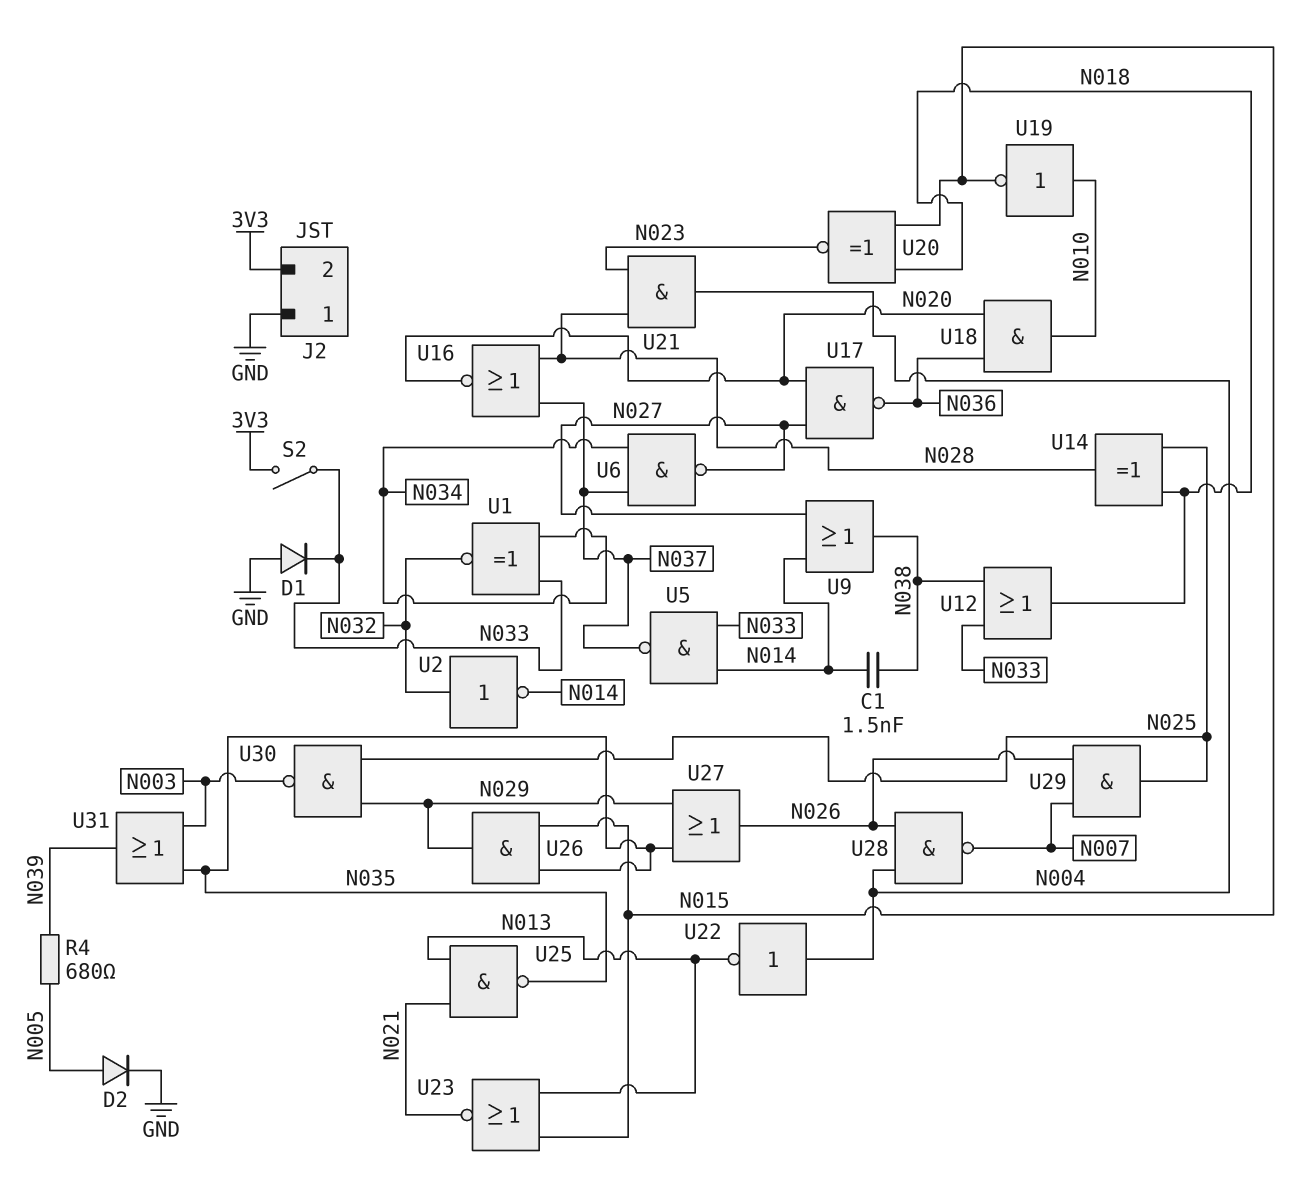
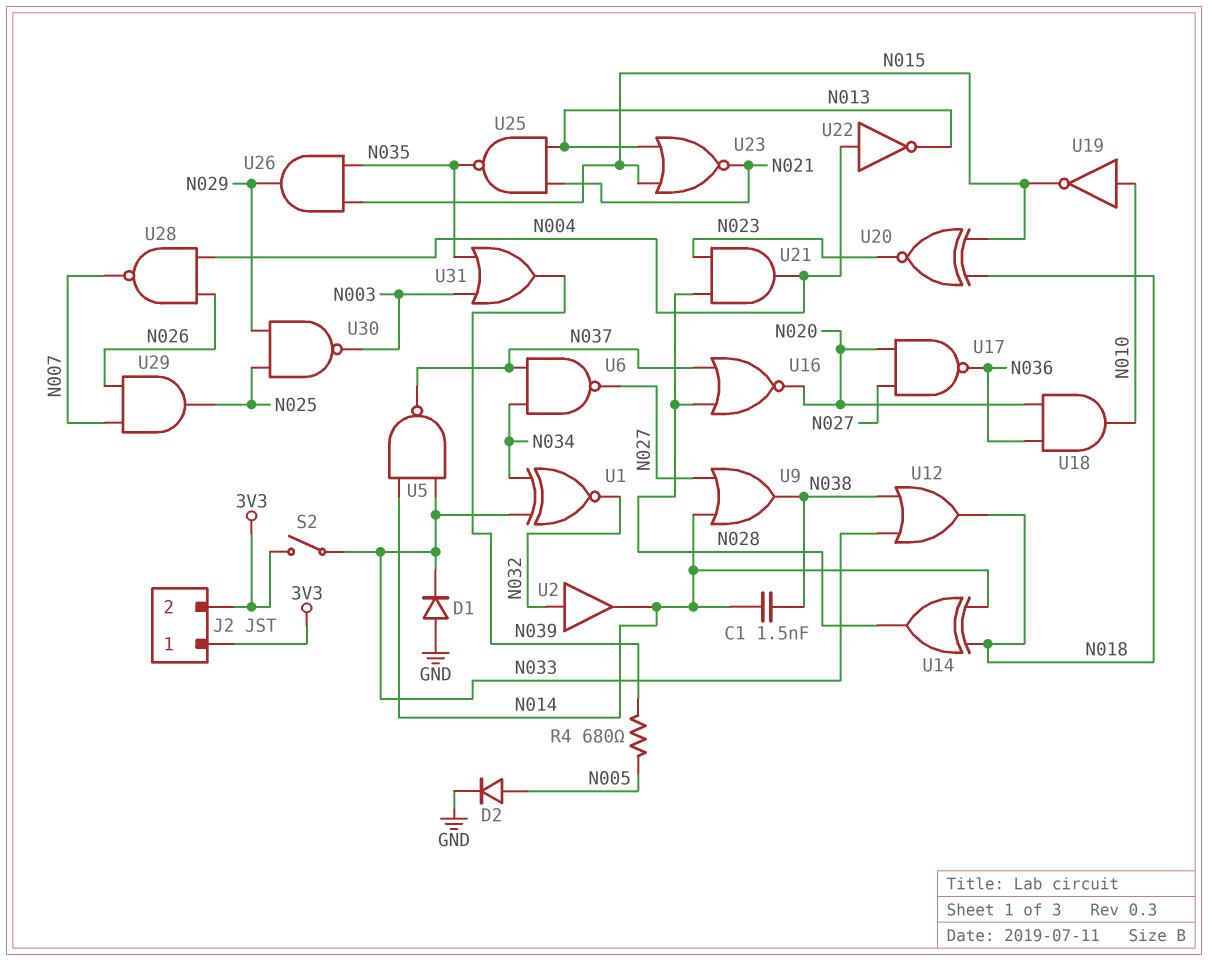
J2 pin 1: GND -> 3V3
U2: NOT (in N032, out N014) -> buffer (in N032, out N014)
U14: XOR (in N018, in N025, out N028) -> XOR (in N014, in N018, out N028)
U27: OR (in N029, in N035, out N026) -> none

